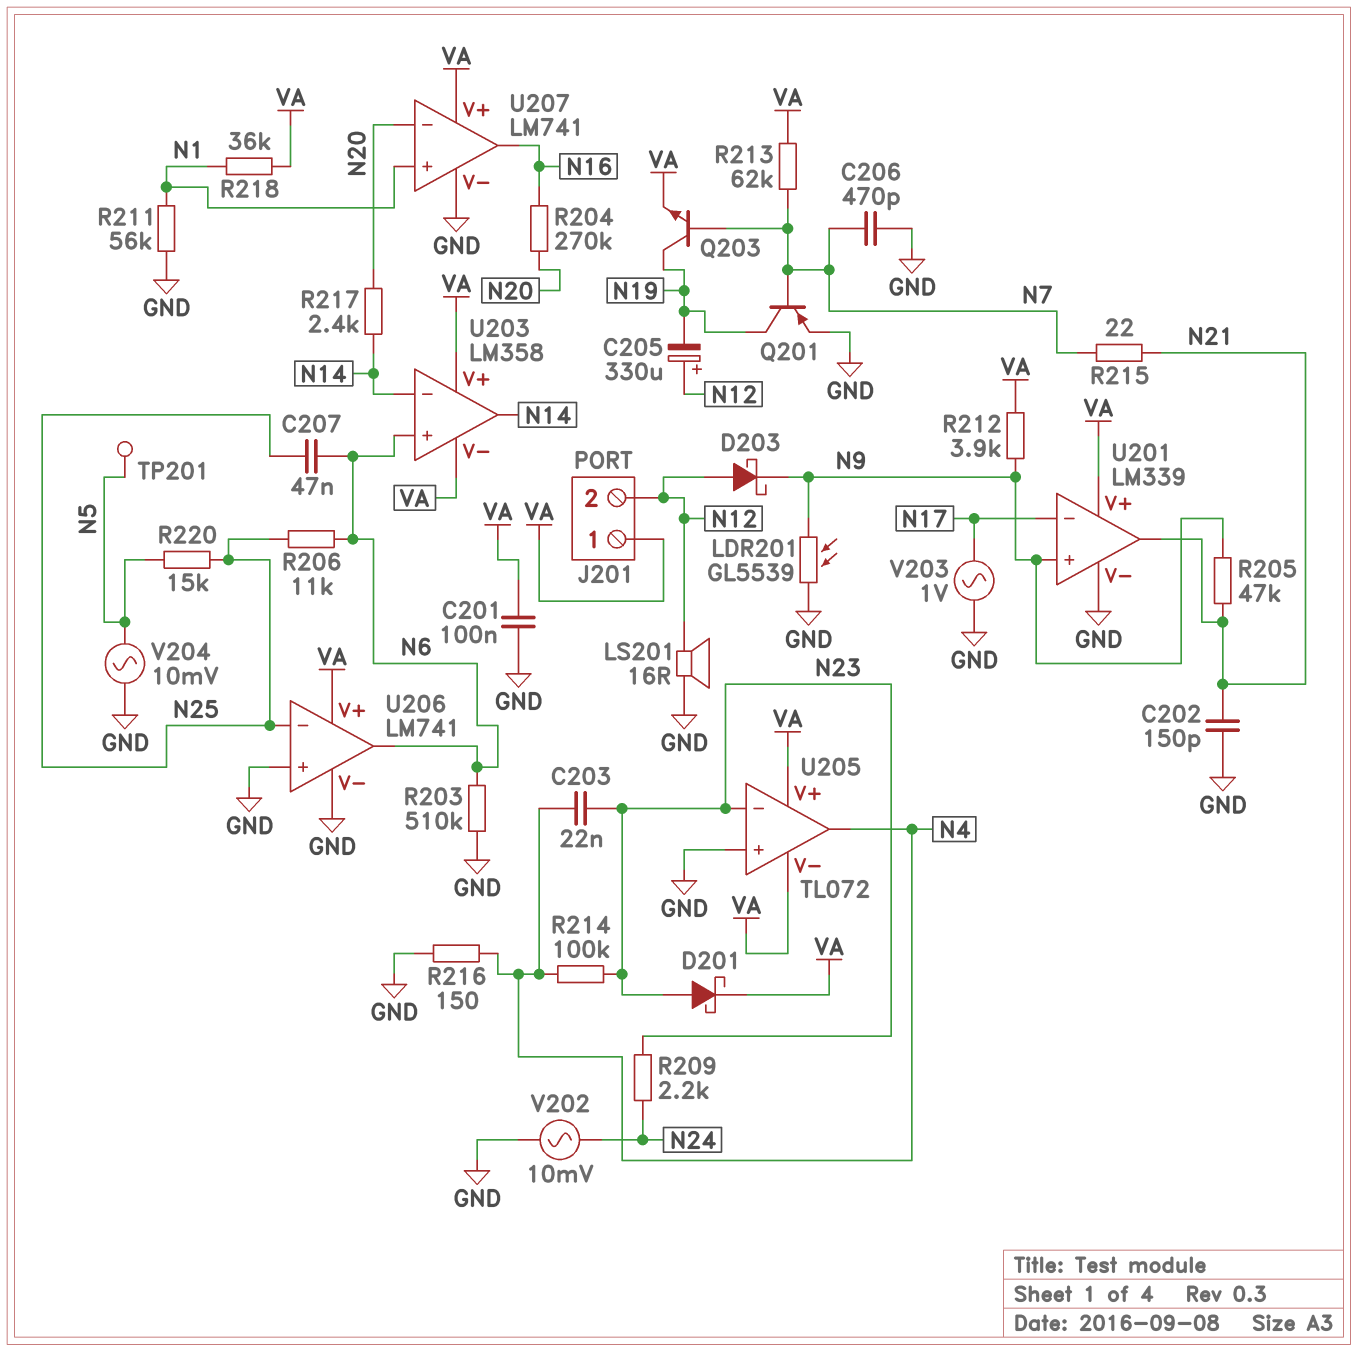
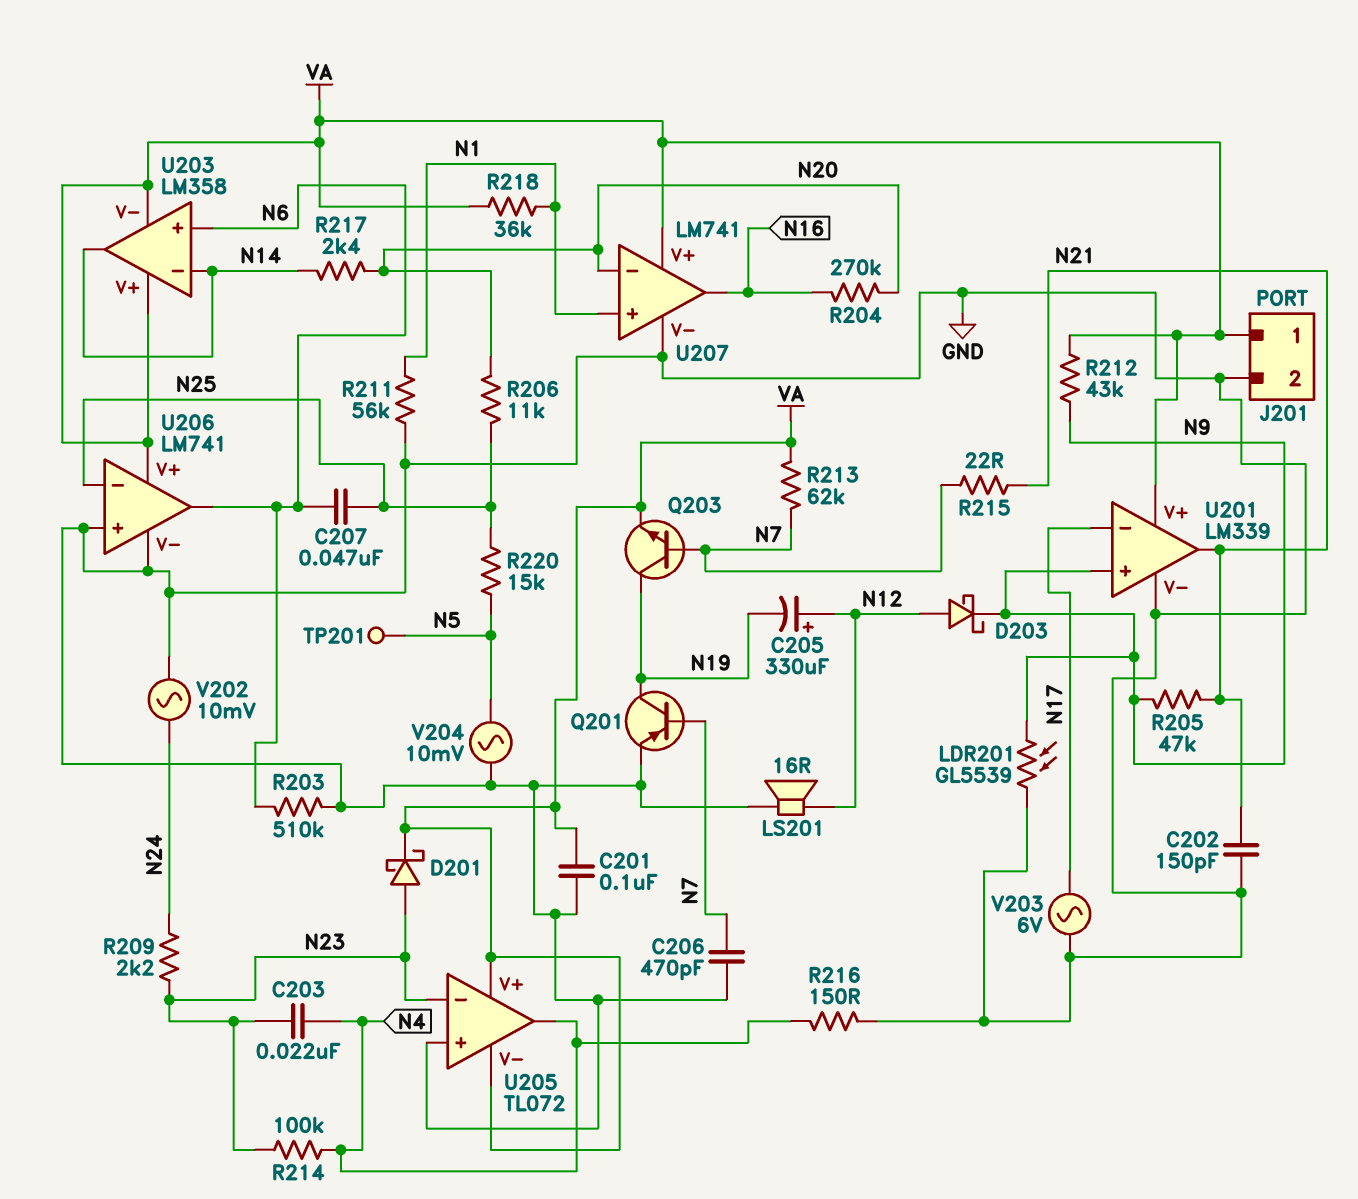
J201 pin 2: N12 -> GND
R206: 11k (N6, N25) -> 11k (N20, N25)
R212: 3.9k (N9, VA) -> 43k (N9, VA)
V203: AC 1V (GND, N17) -> AC 6V (GND, N17)

